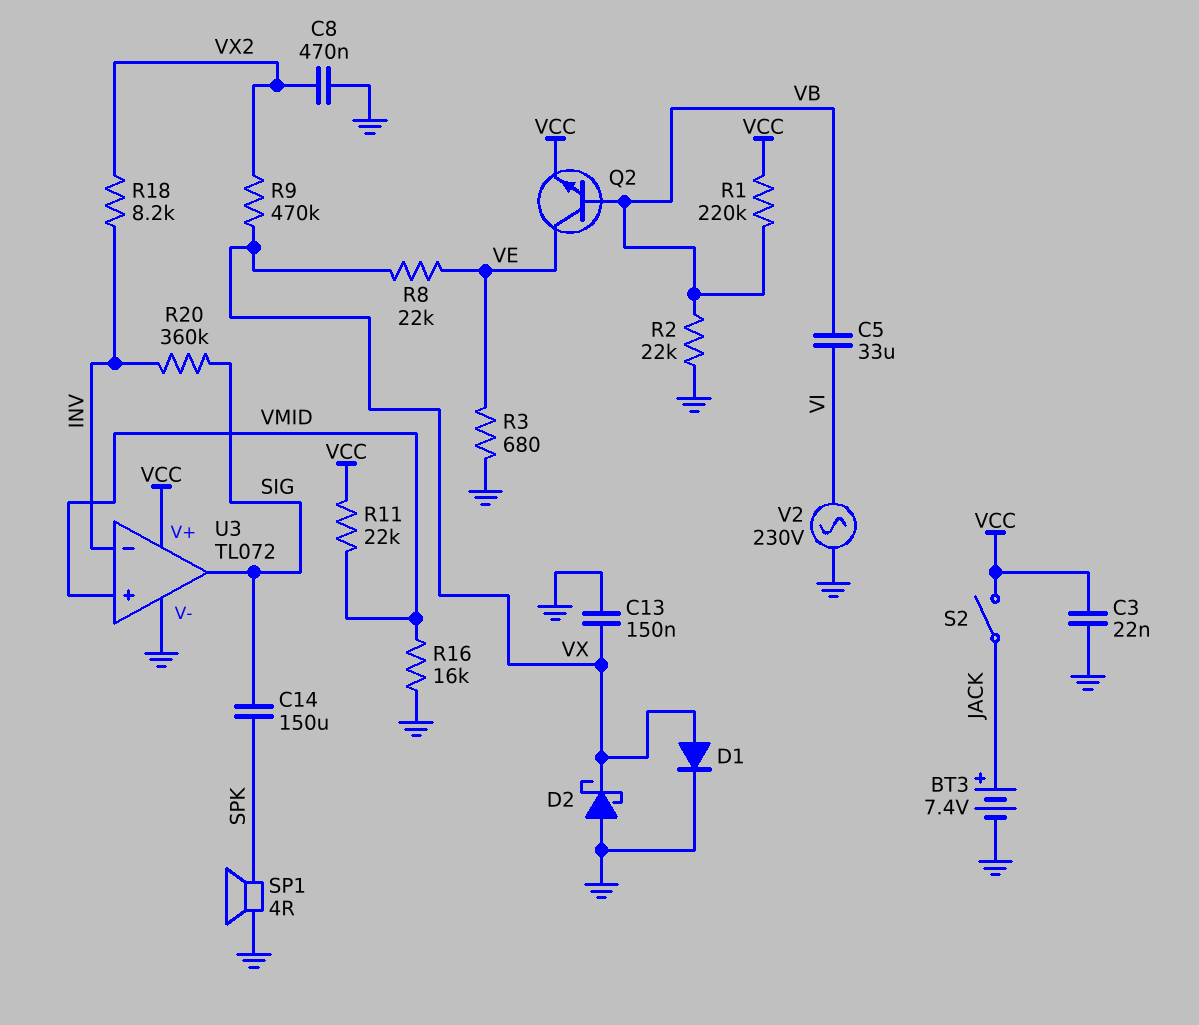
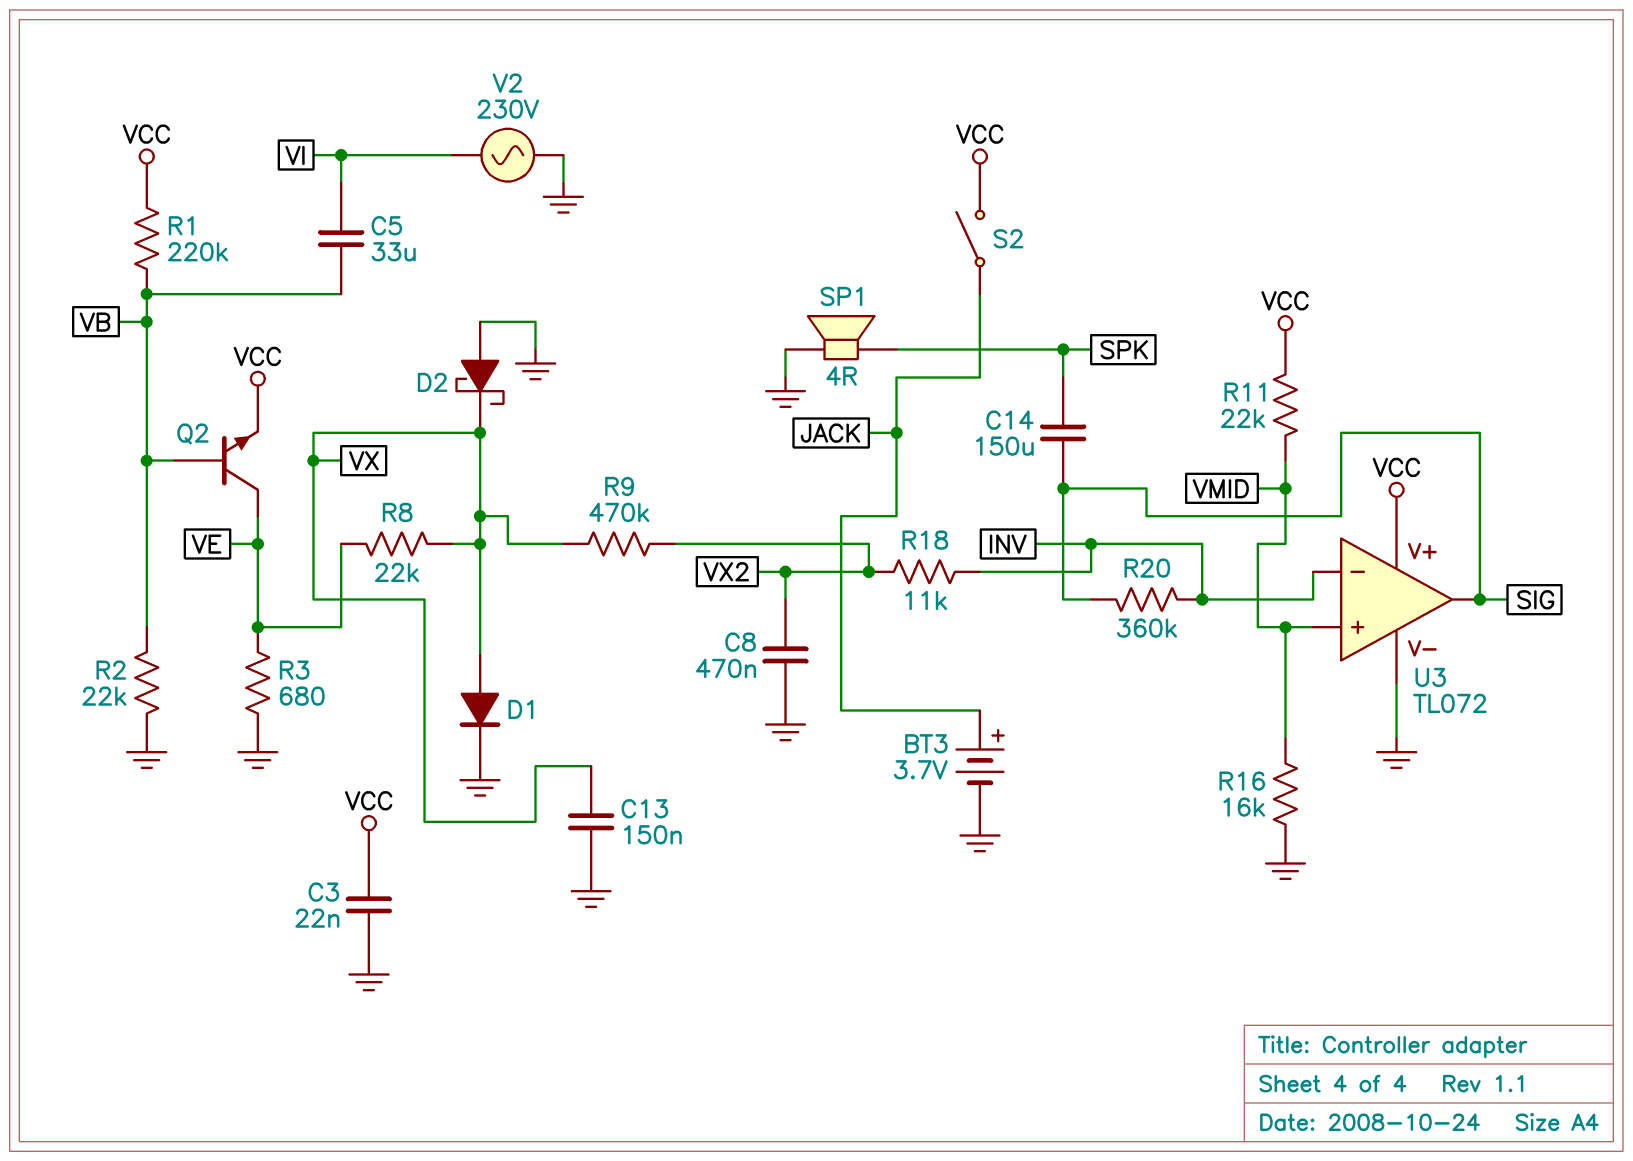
BT3: 7.4V (plus JACK, minus GND) -> 3.7V (plus JACK, minus GND)
R18: 8.2k (INV, VX2) -> 11k (INV, VX2)

